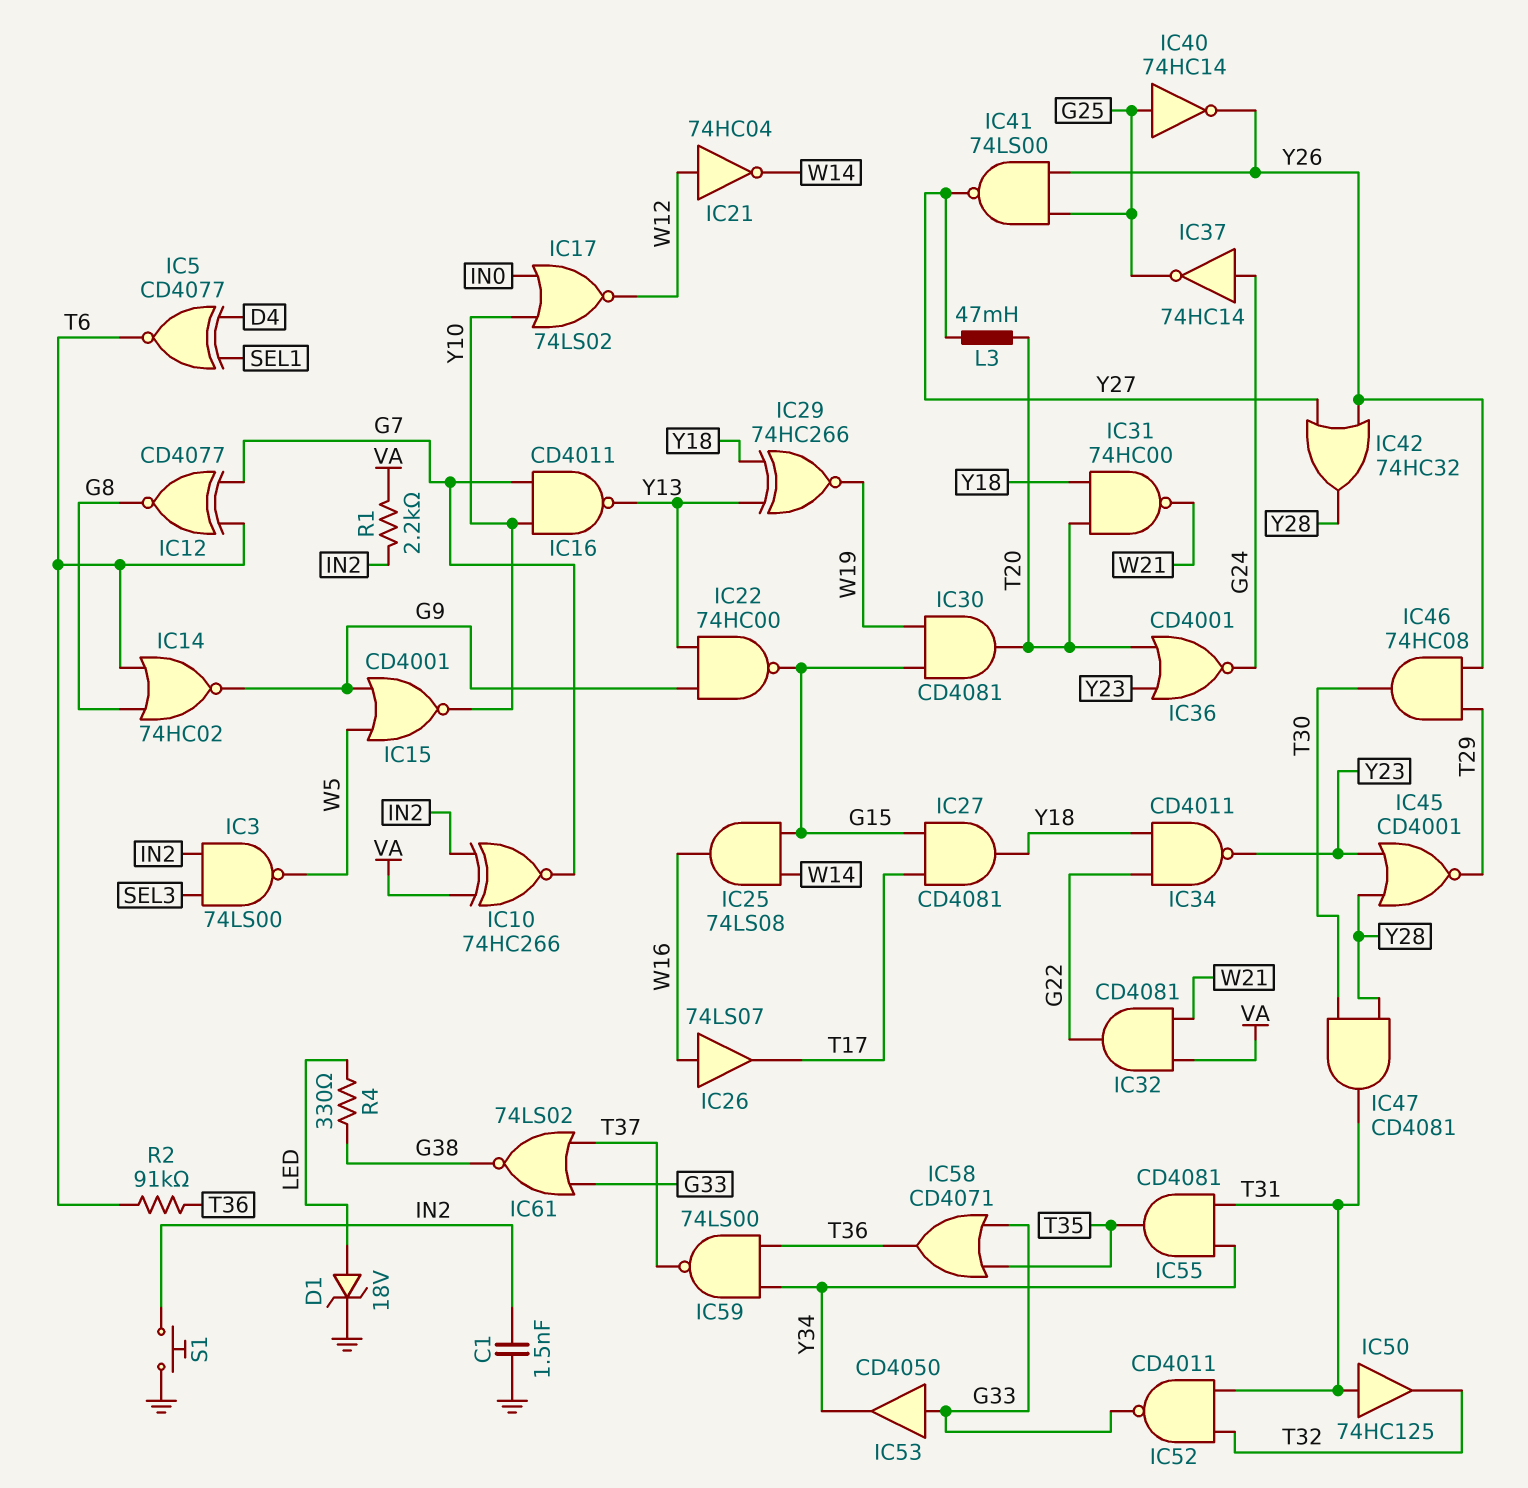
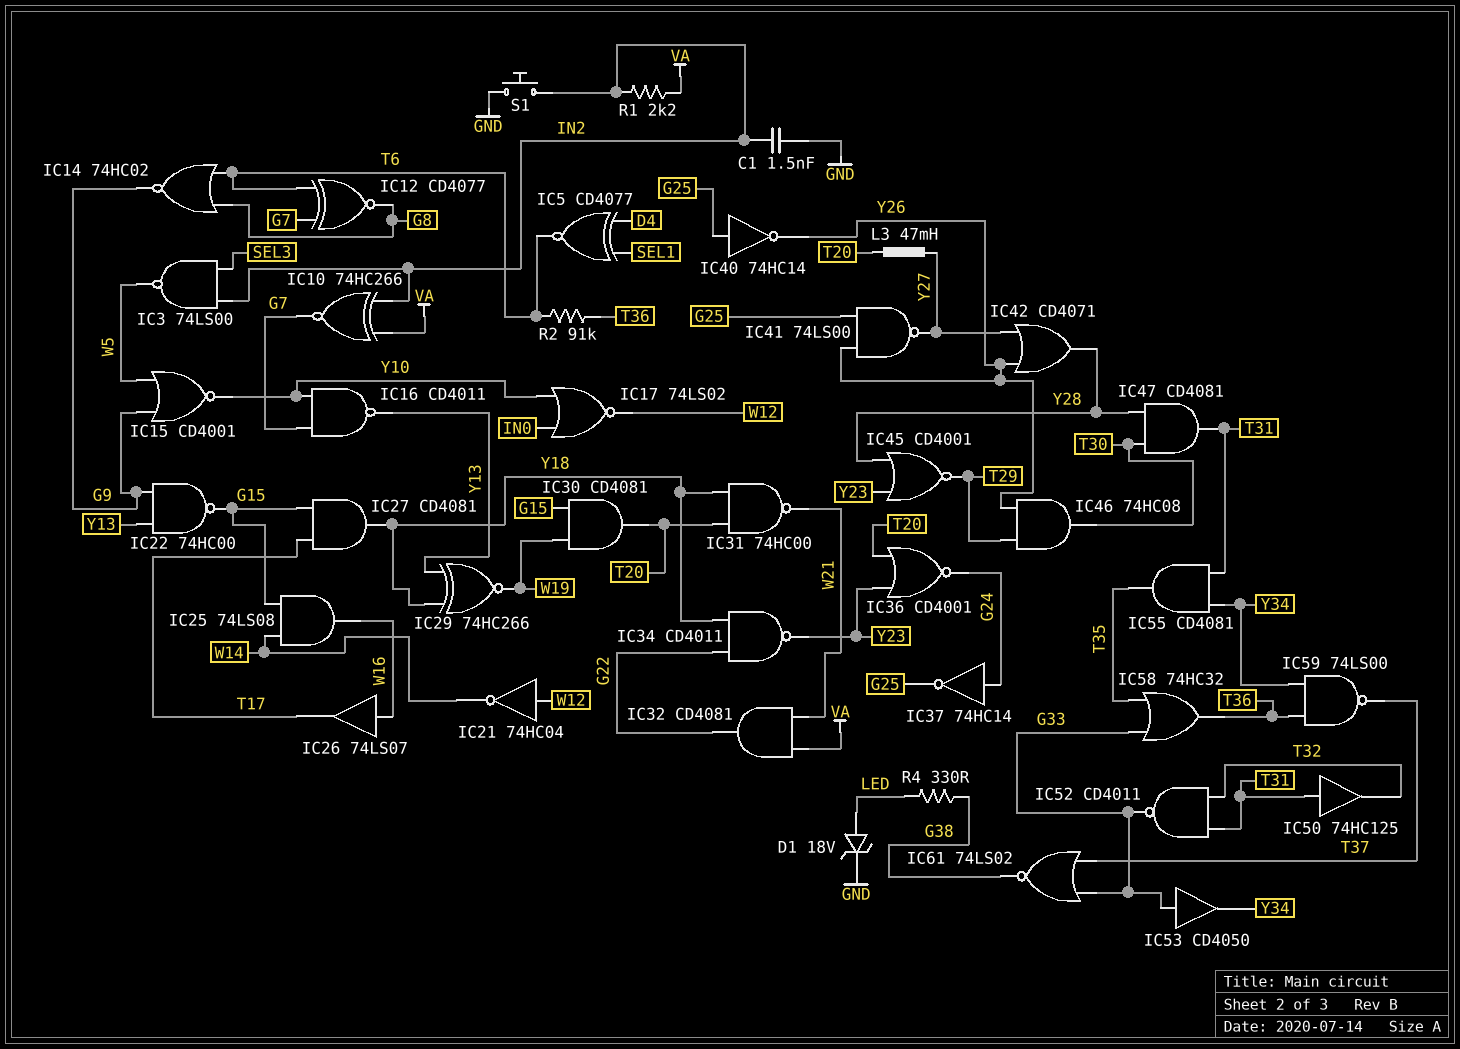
IC42: OR 74HC32 (in Y26, in Y27, out Y28) -> OR CD4071 (in Y26, in Y27, out Y28)
IC58: OR CD4071 (in G33, in T35, out T36) -> OR 74HC32 (in G33, in T35, out T36)

